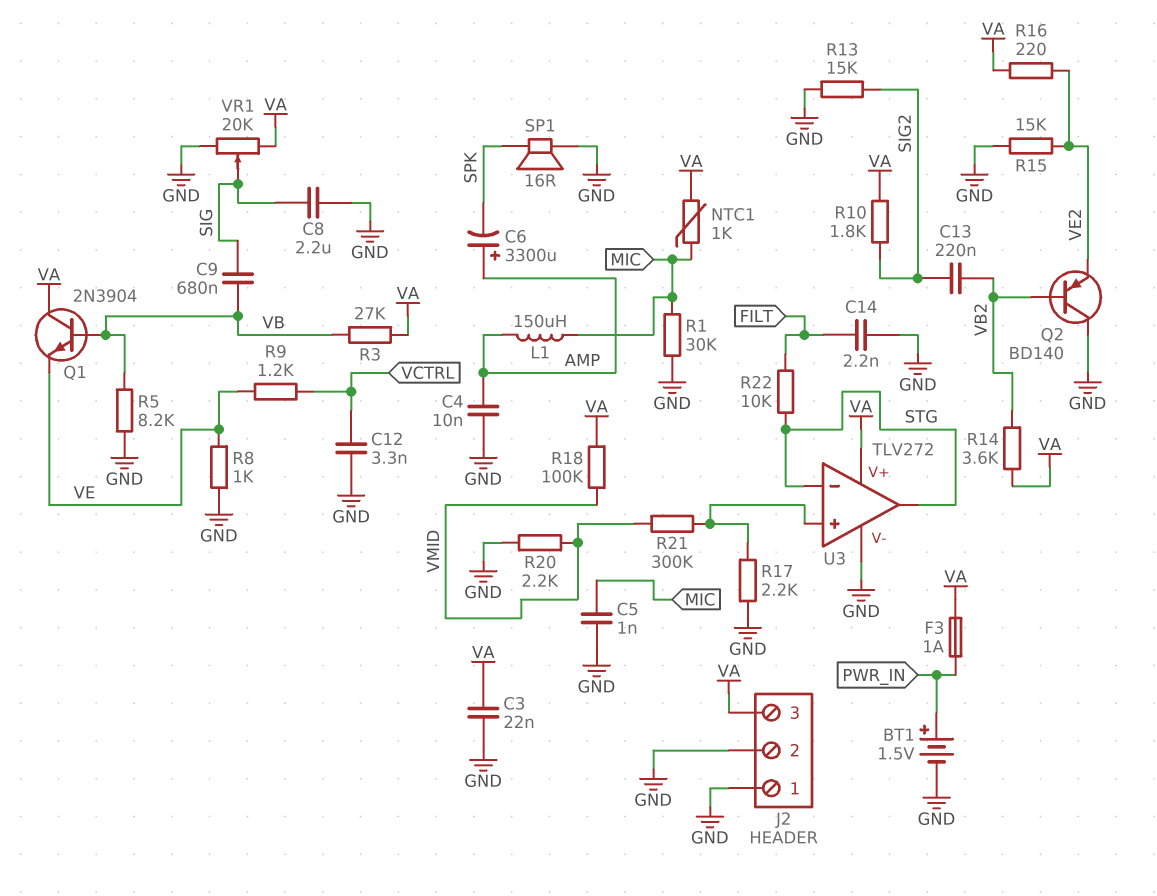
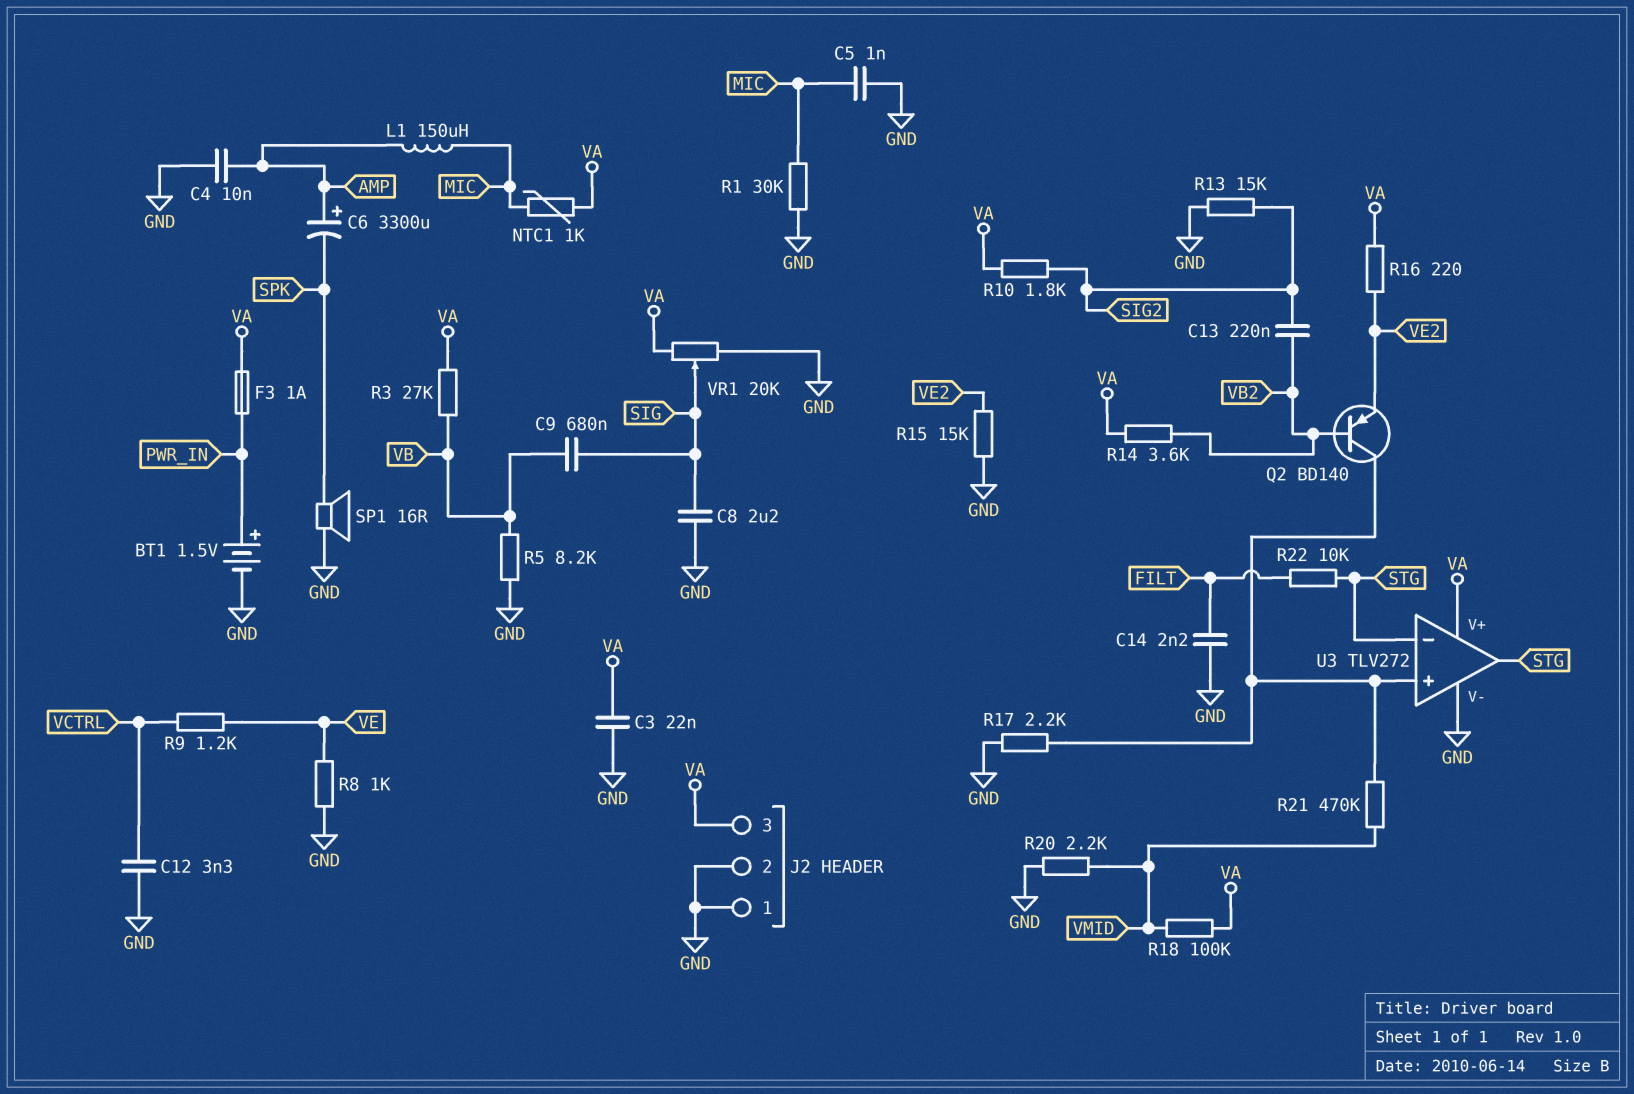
Q1: NPN 2N3904 (B VB, C VA, E VE) -> none
Q2: PNP BD140 (B VB2, C GND, E VE2) -> PNP BD140 (B VB2, C U3/in+, E VE2)
R21: 300k (U3/in+, VMID) -> 470k (U3/in+, VMID)

